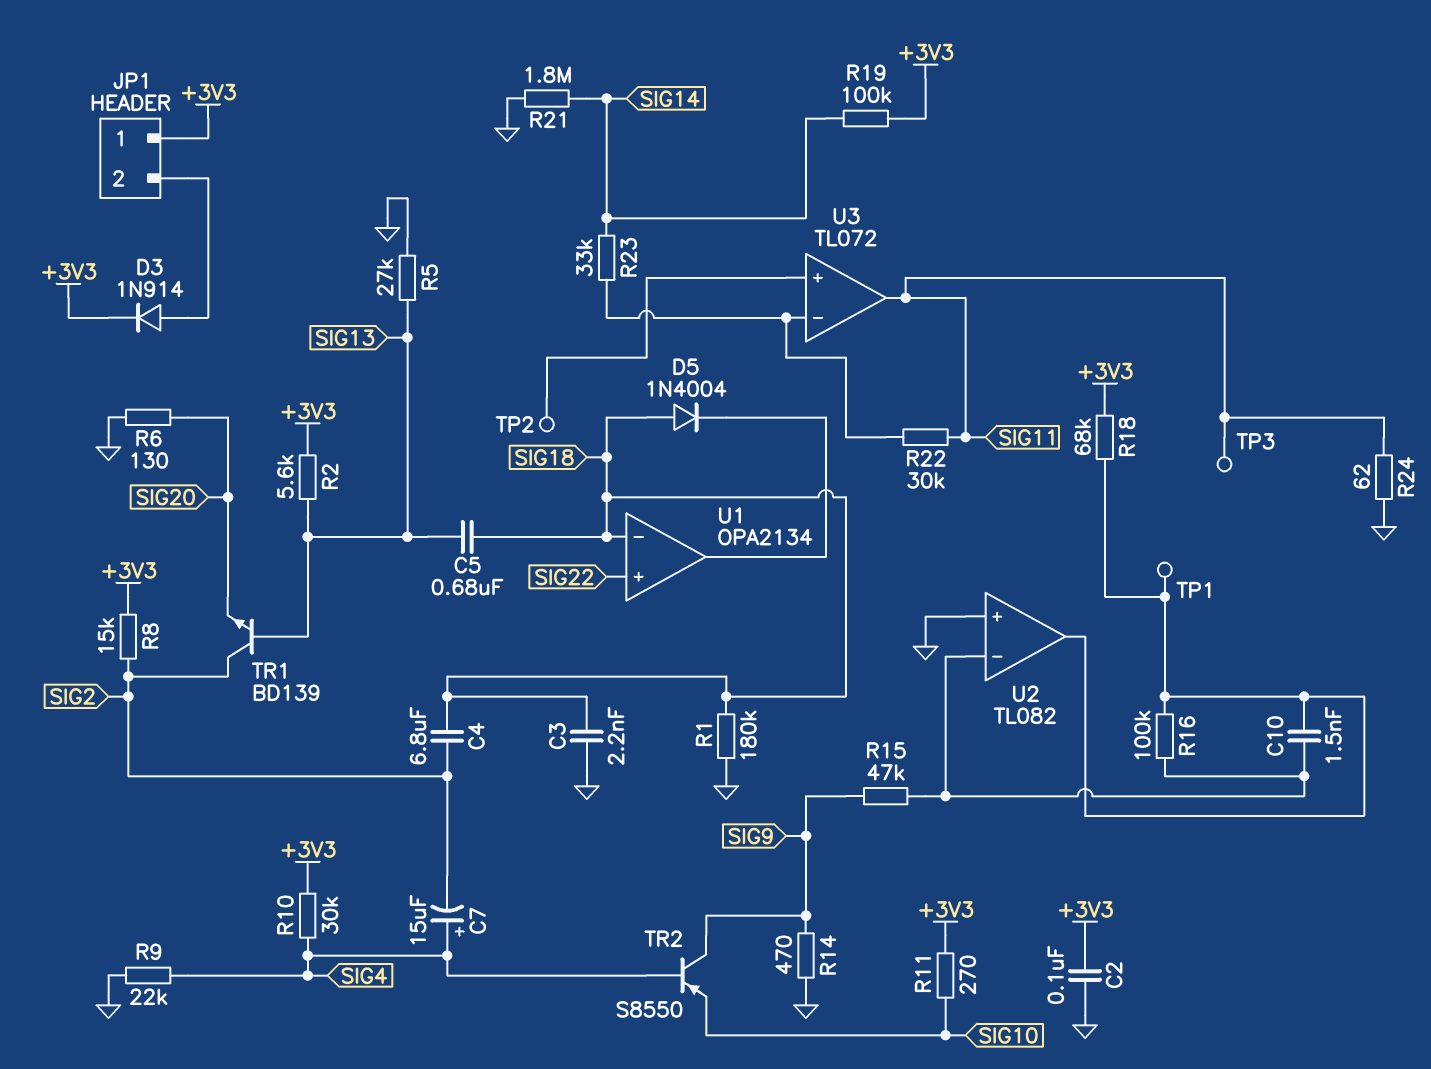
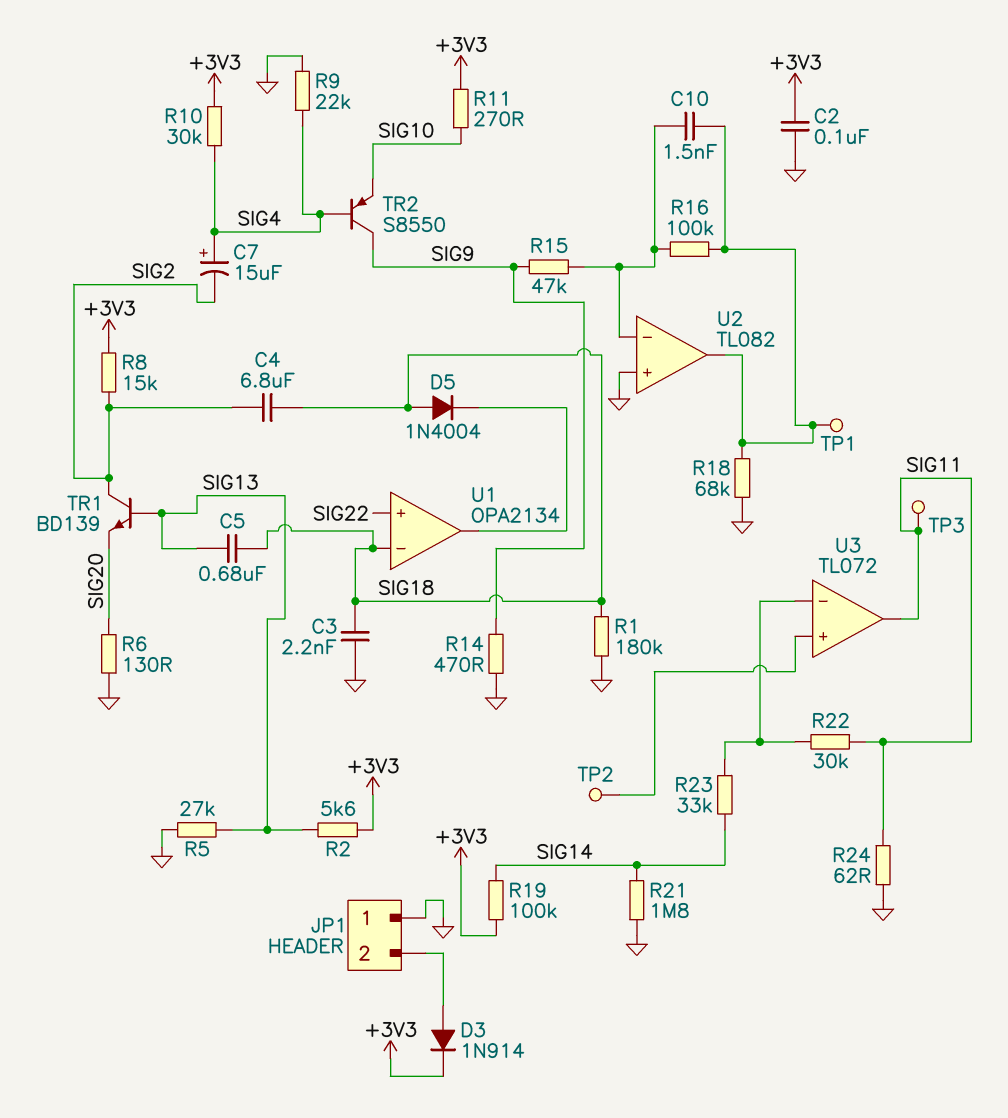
JP1 pin 1: +3V3 -> GND
R18: 68k (+3V3, U2/out) -> 68k (GND, U2/out)

